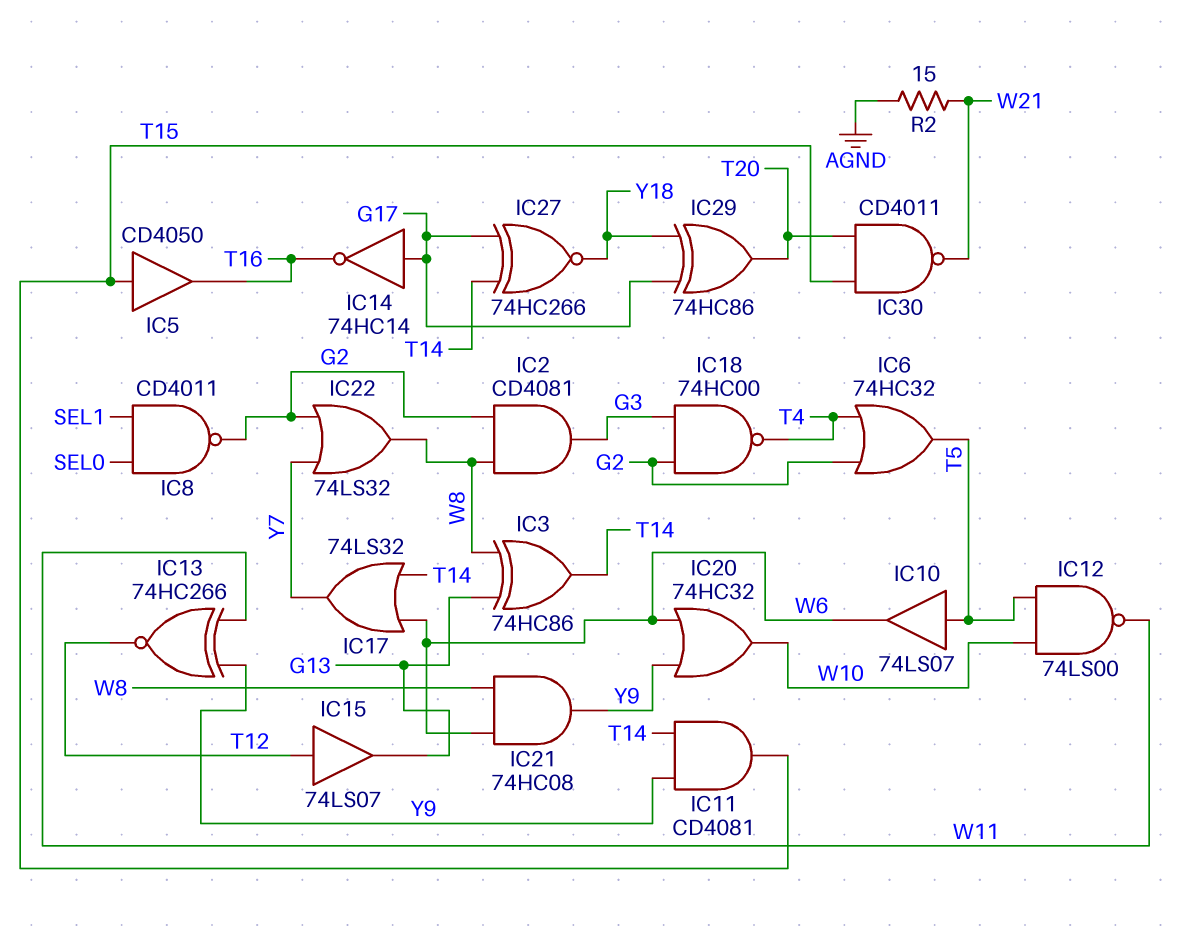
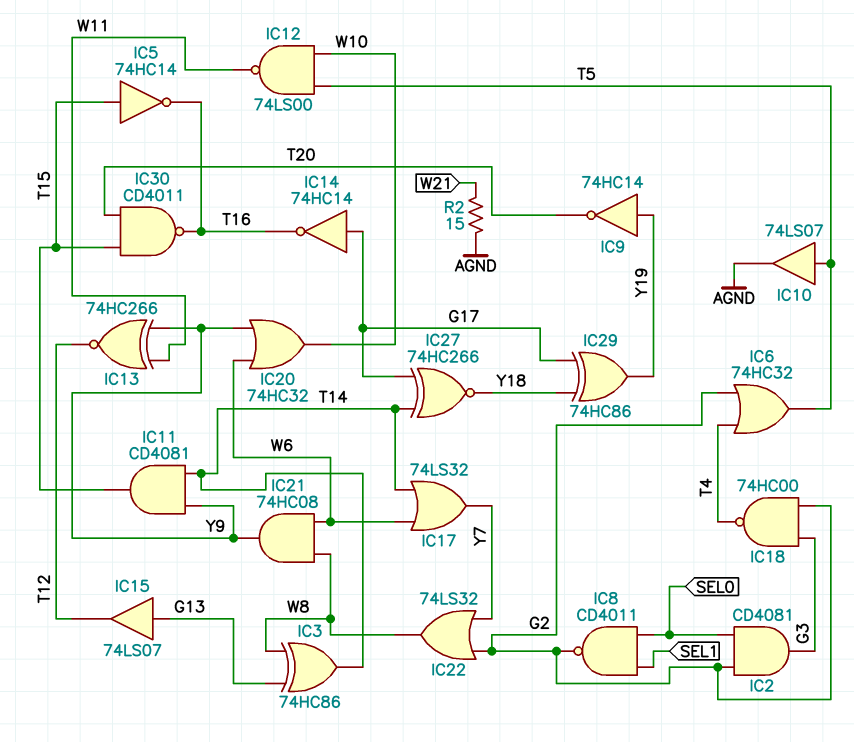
IC2: AND CD4081 (in G2, in W8, out G3) -> AND CD4081 (in G2, in SEL0, out G3)
IC5: buffer CD4050 (in T15, out T16) -> NOT 74HC14 (in T15, out T16)
IC9: none -> NOT 74HC14 (in Y19, out T20)
IC10: buffer 74LS07 (in T5, out W6) -> buffer 74LS07 (in T5, out AGND)
IC15: buffer 74LS07 (in T12, out G13) -> buffer 74LS07 (in G13, out T12)
IC29: XOR 74HC86 (in G17, in Y18, out T20) -> XOR 74HC86 (in G17, in Y18, out Y19)
IC30: NAND CD4011 (in T15, in T20, out W21) -> NAND CD4011 (in T15, in T20, out T16)

